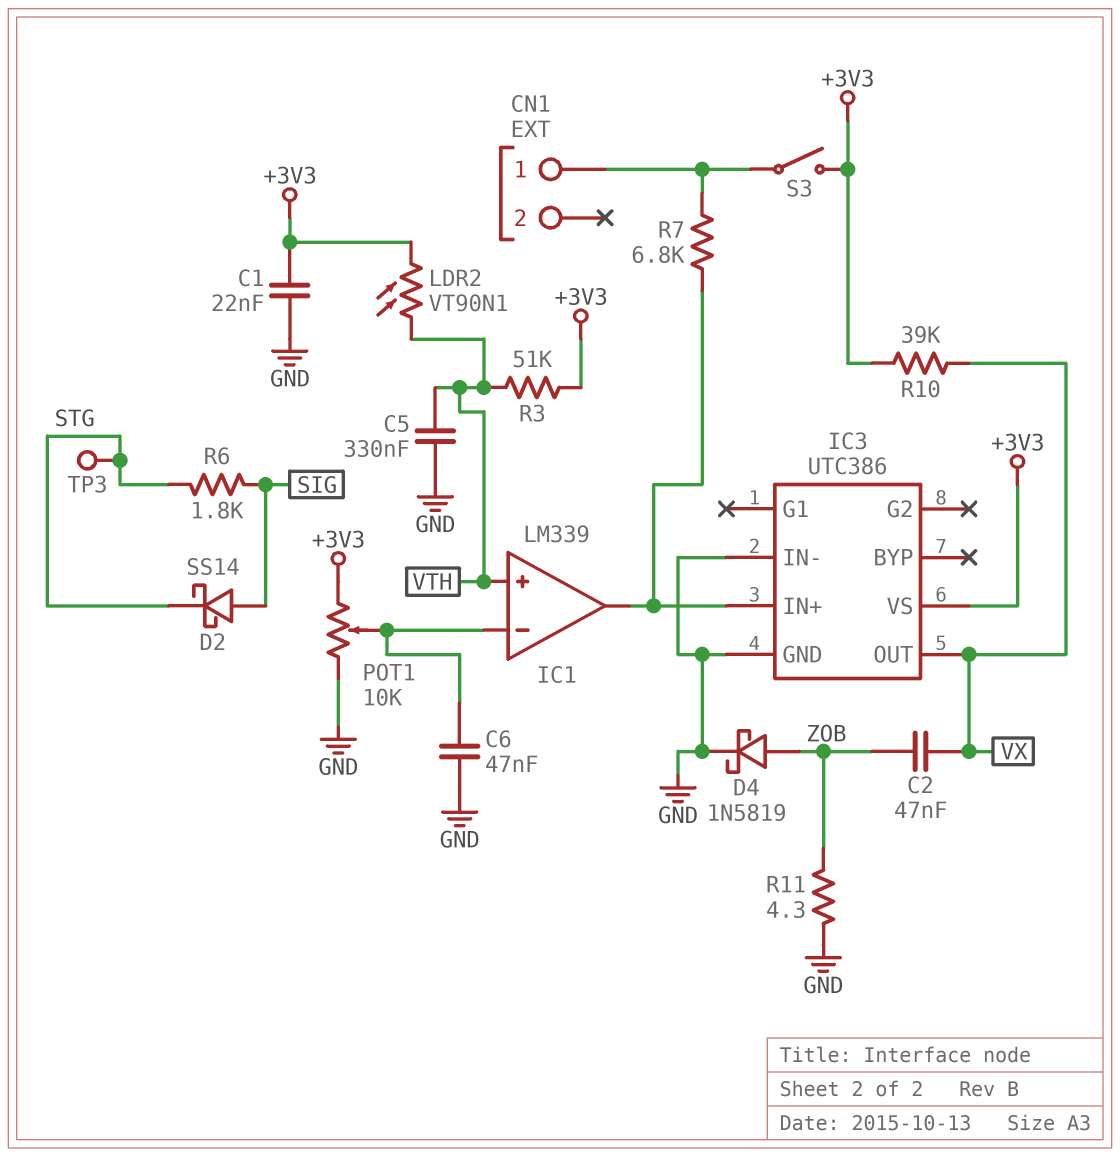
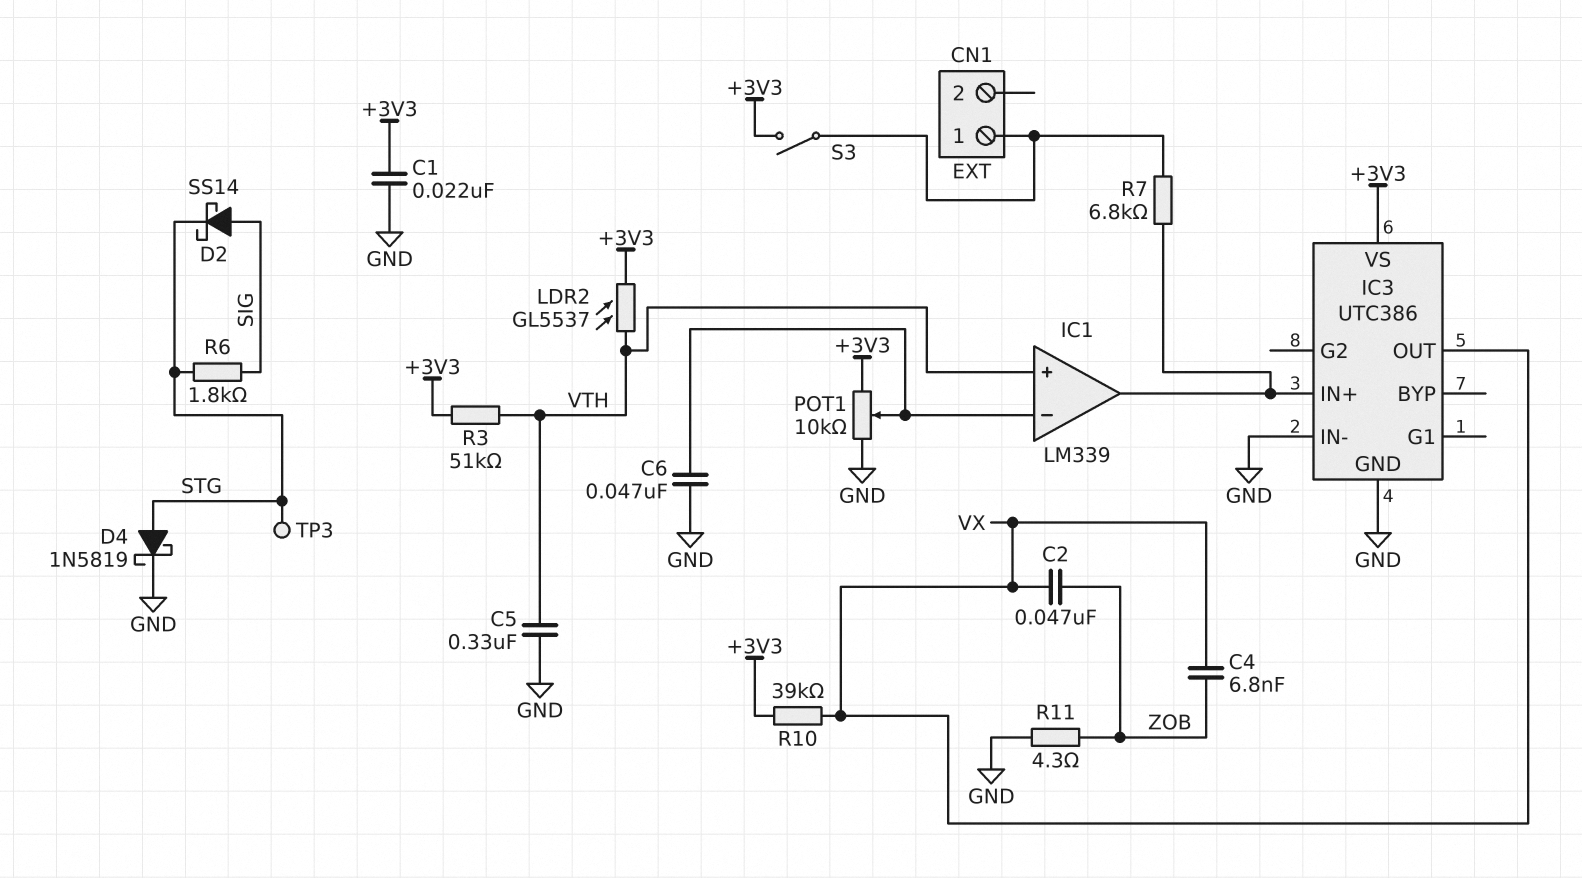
C4: none -> 6.8nF (VX, ZOB)
D4: schottky 1N5819 (A ZOB, K GND) -> schottky 1N5819 (A STG, K GND)
LDR2: VT90N1 (+3V3, VTH) -> GL5537 (+3V3, VTH)

